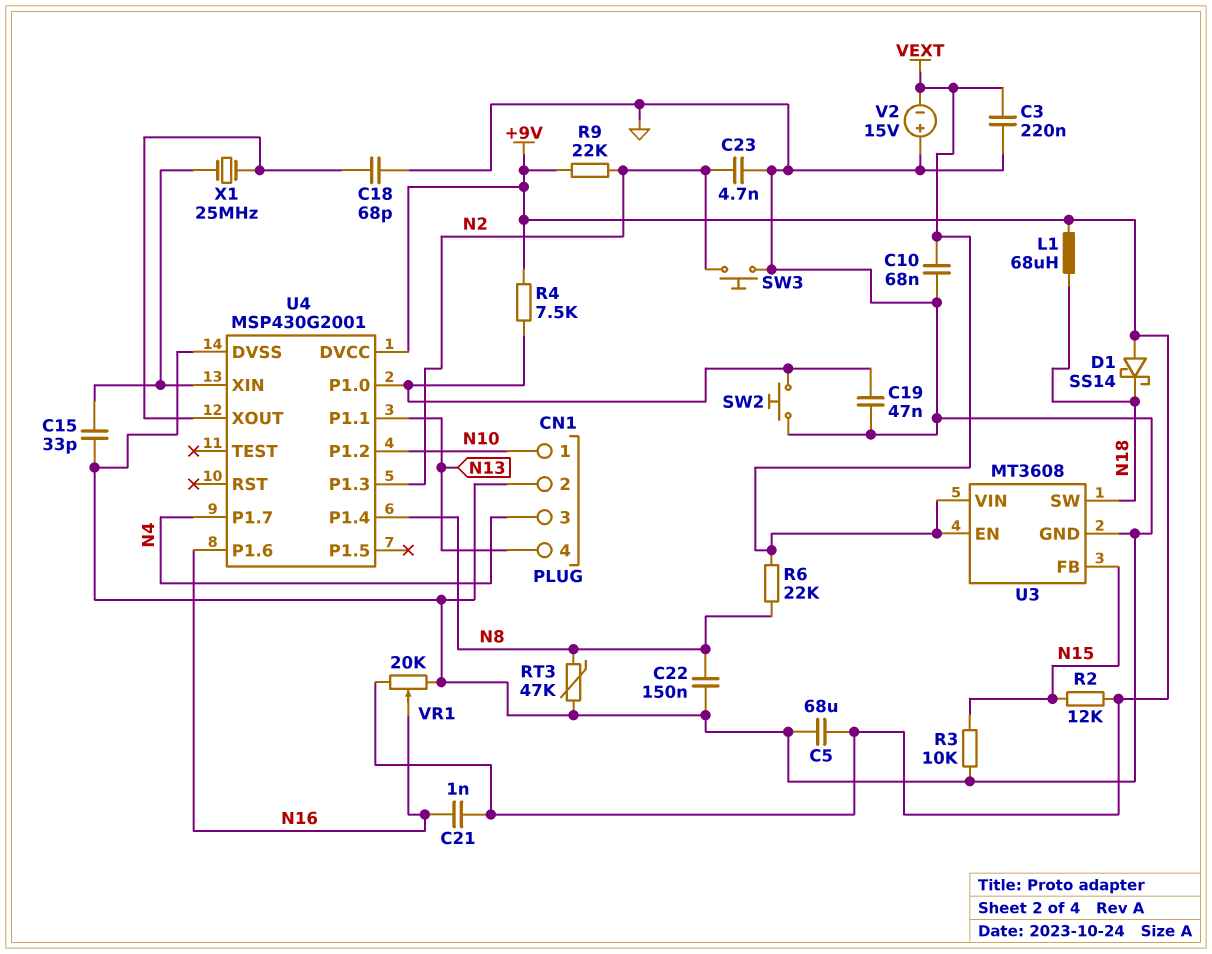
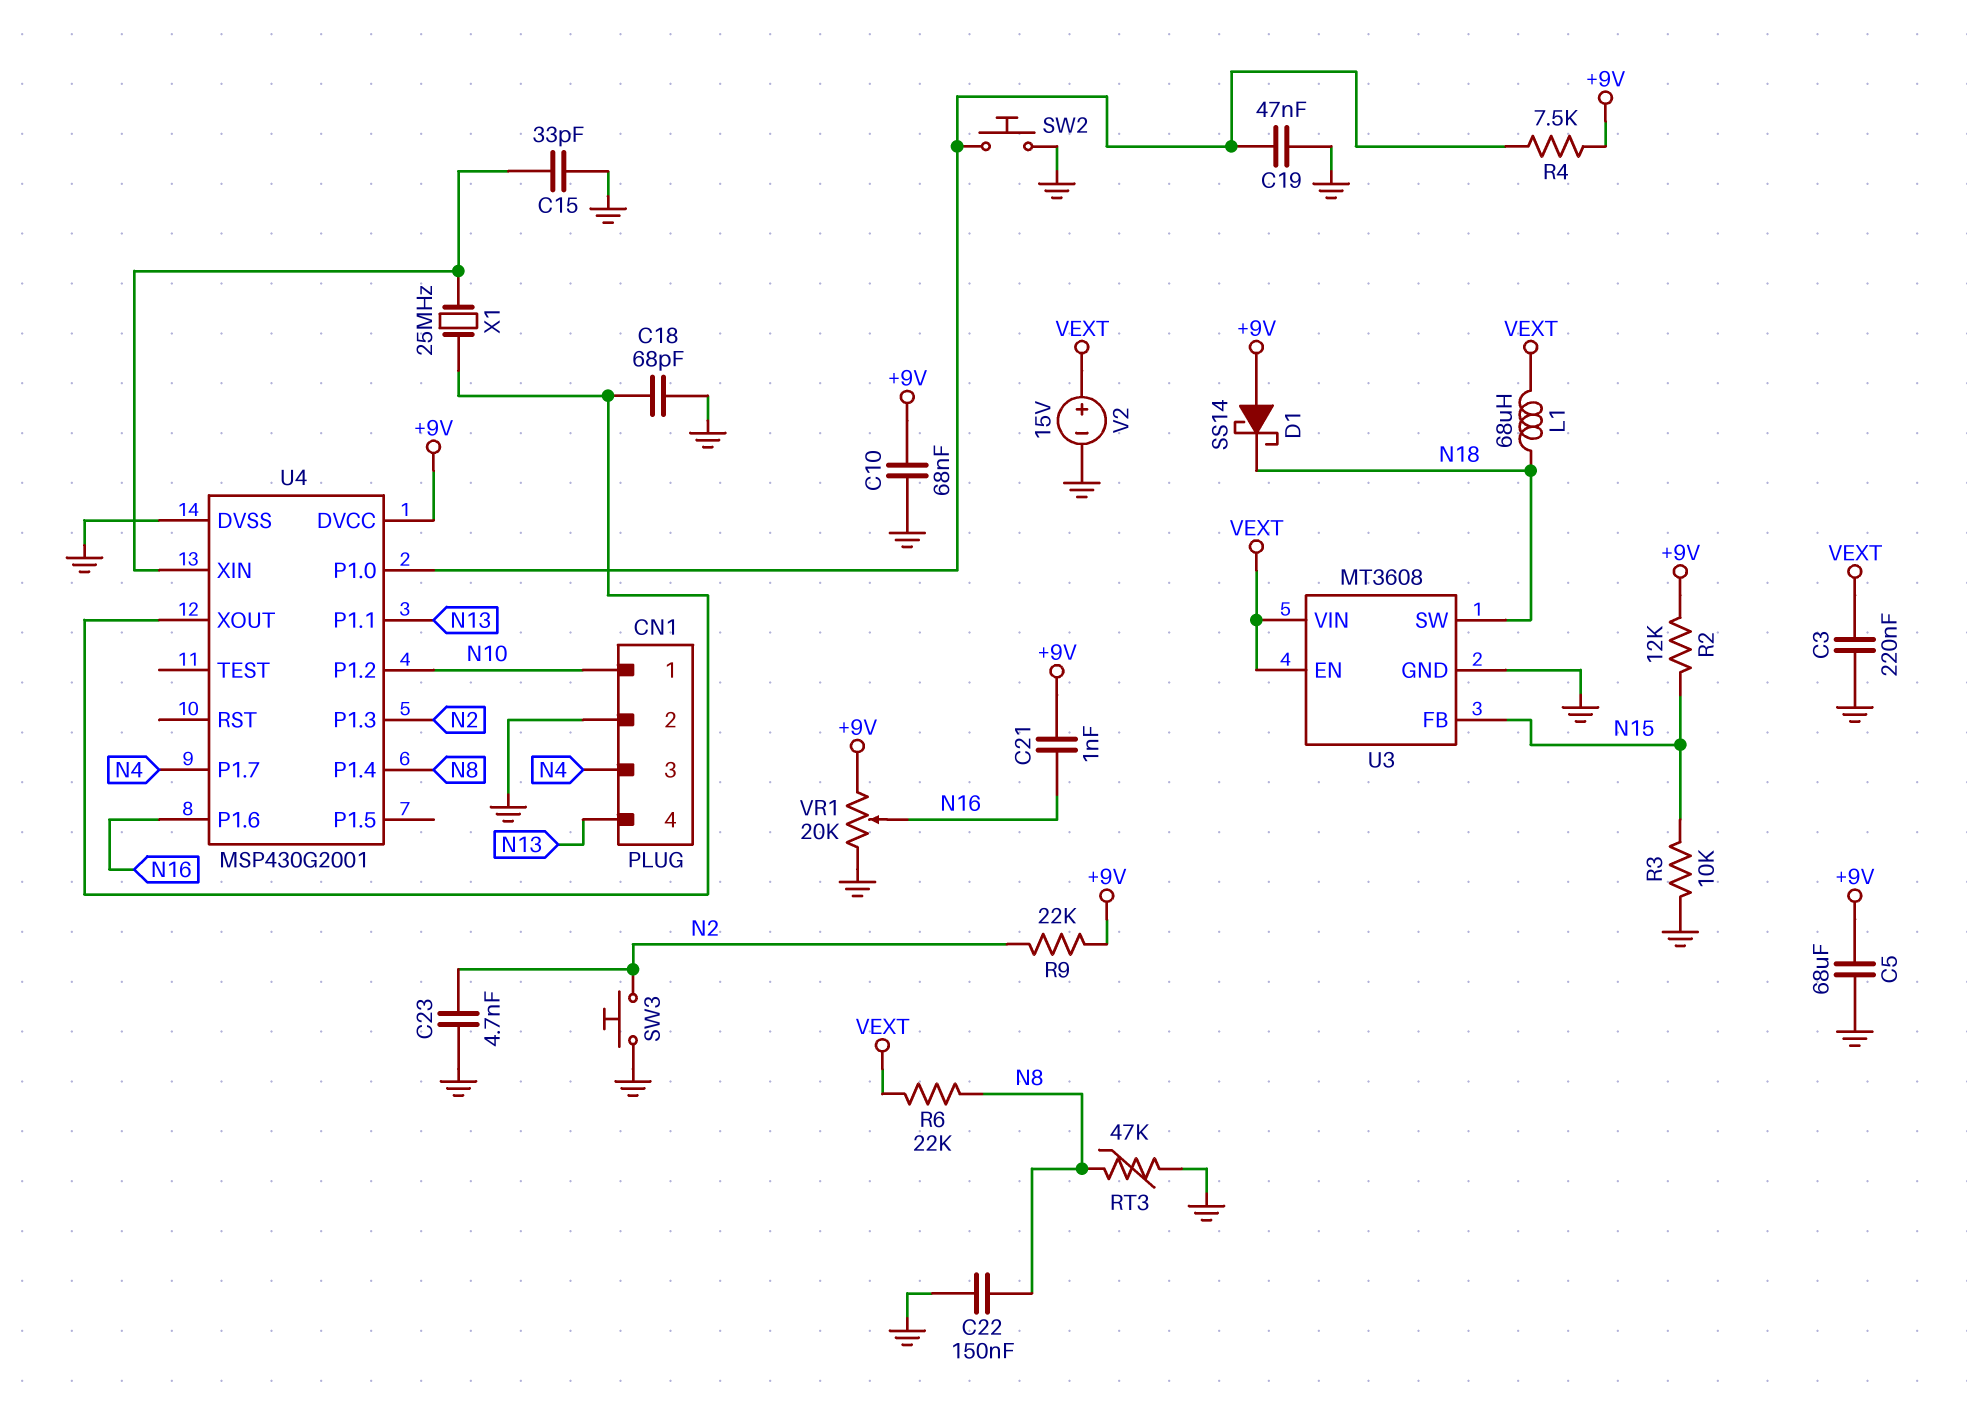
C10: 68nF (GND, VEXT) -> 68nF (+9V, GND)
L1: 68uH (+9V, N18) -> 68uH (N18, VEXT)
V2: 15V (plus GND, minus VEXT) -> 15V (plus VEXT, minus GND)

